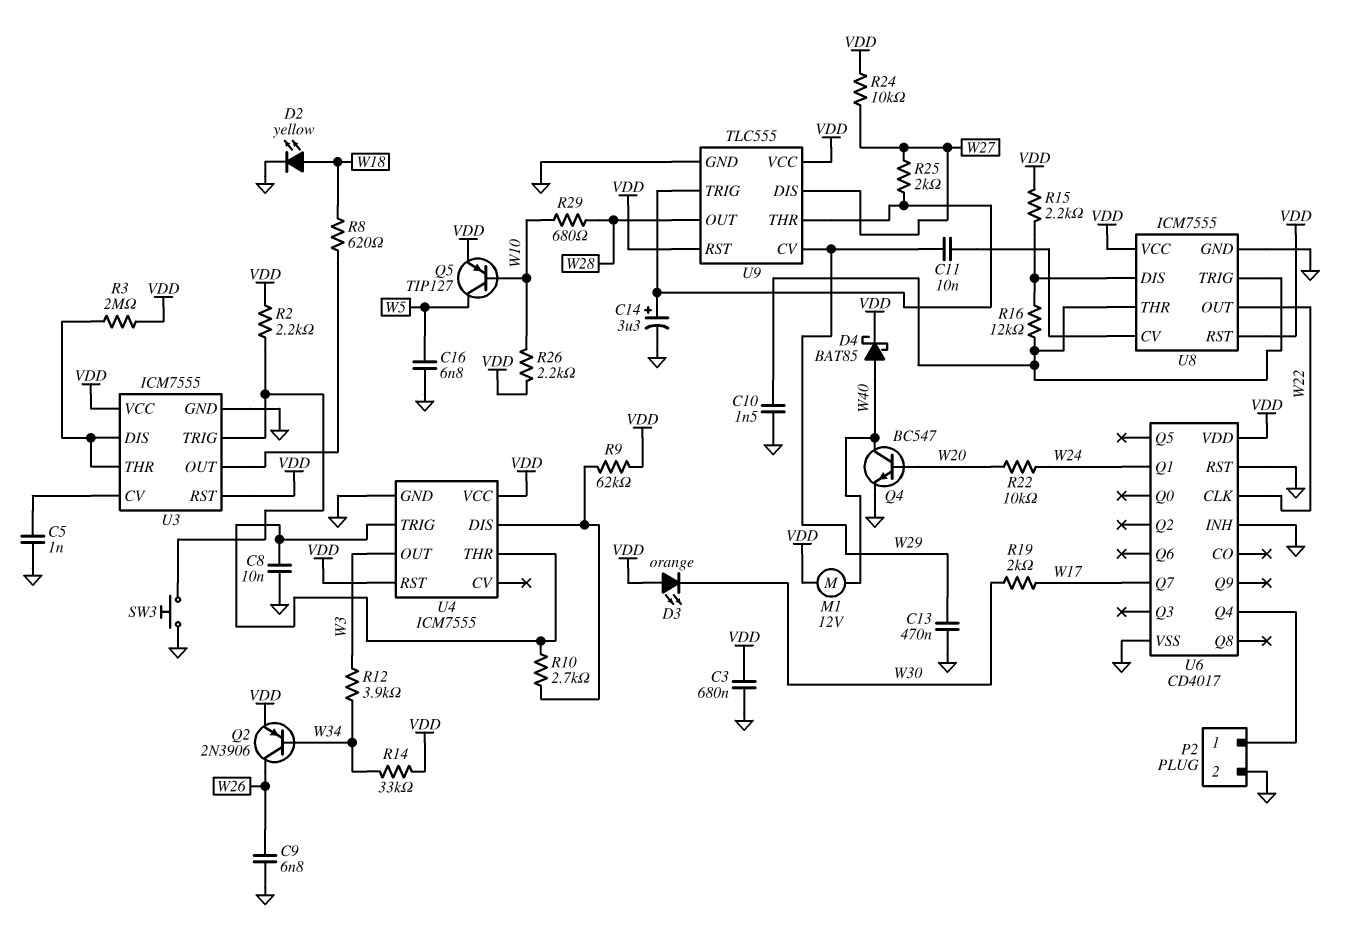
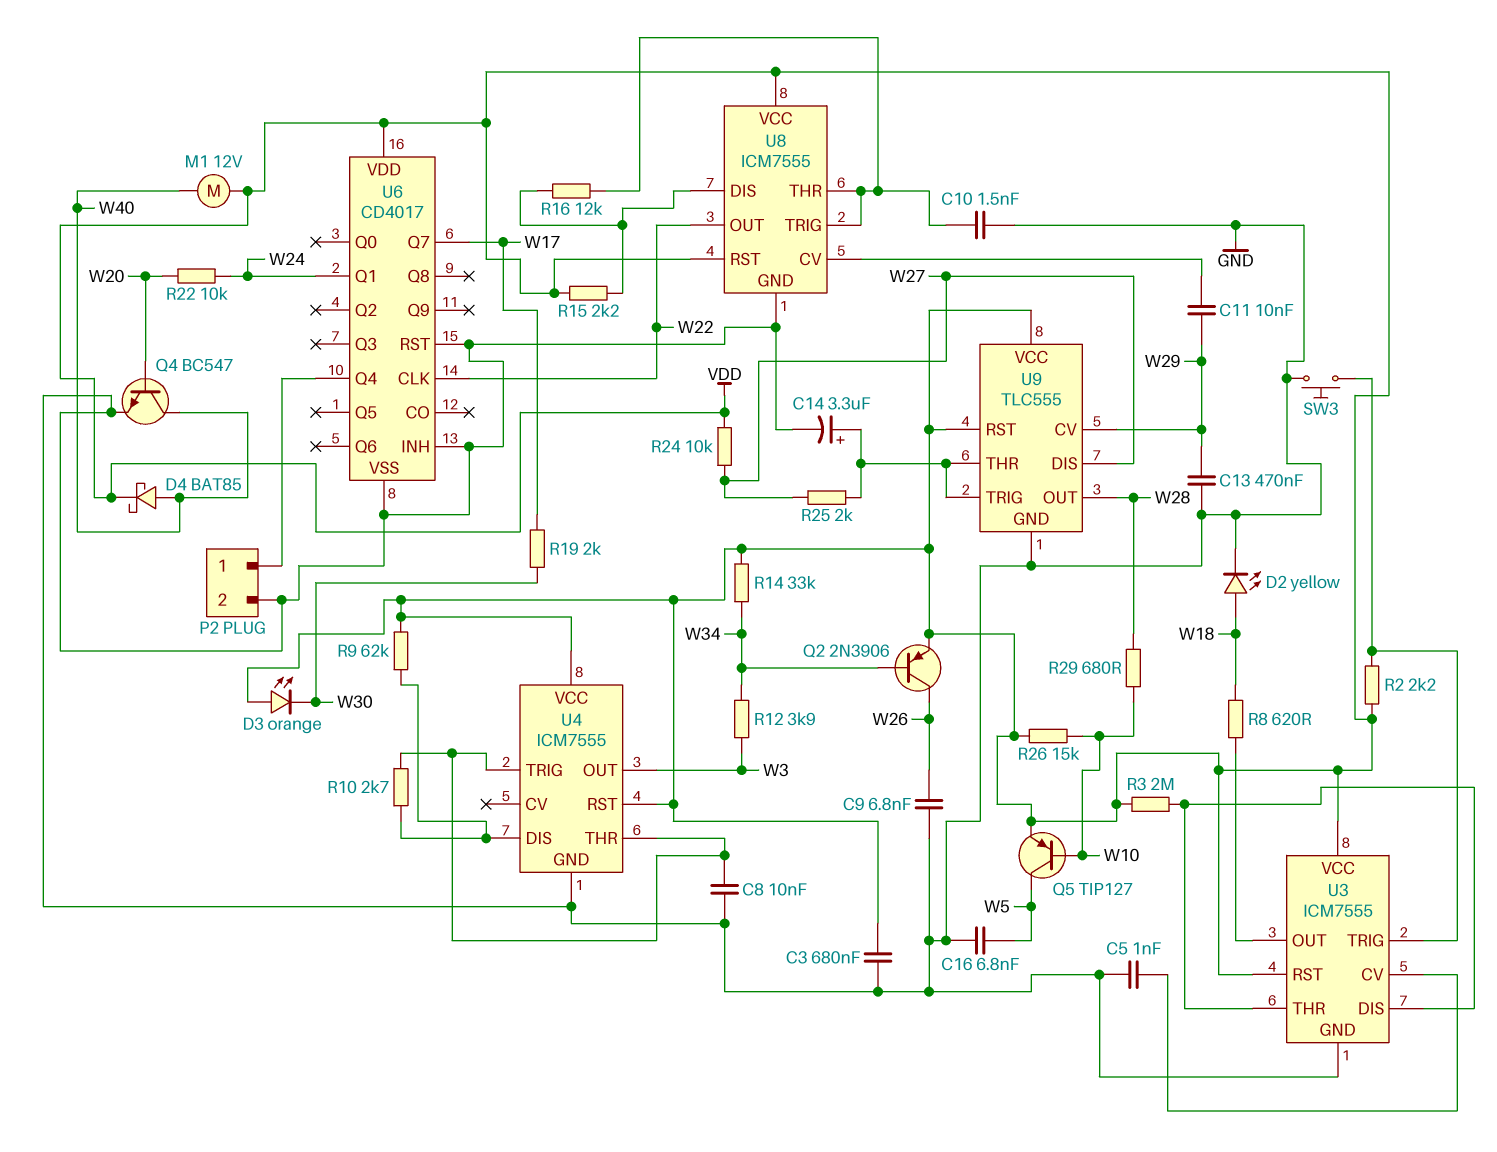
R26: 2.2k (VDD, W10) -> 15k (VDD, W10)

